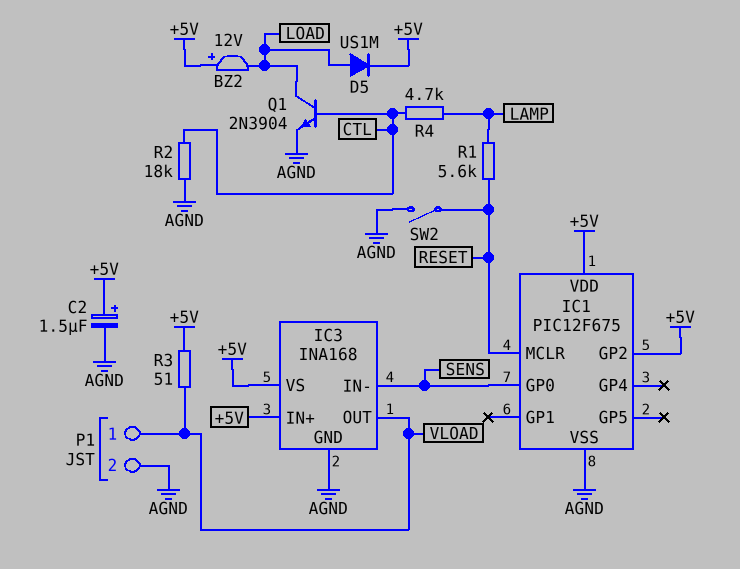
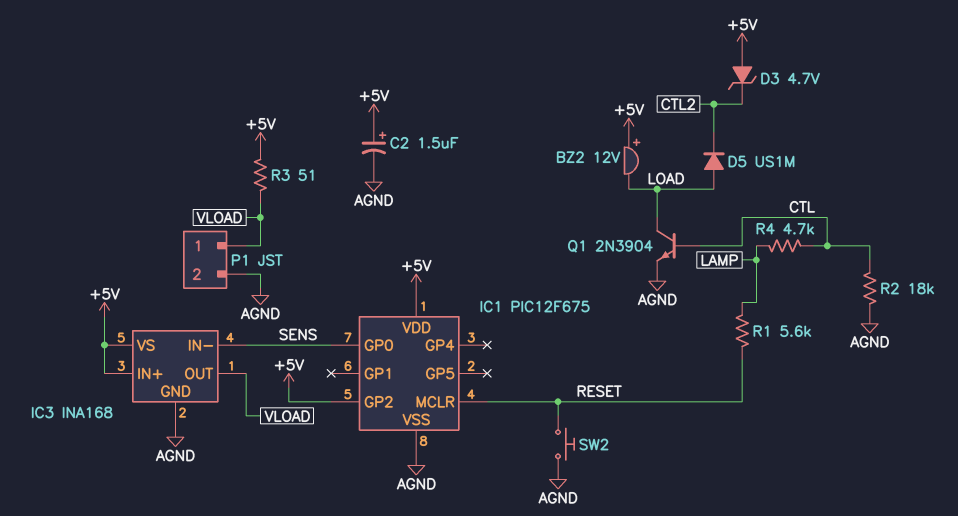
D3: none -> zener 4.7V (A +5V, K CTL2)
D5: diode US1M (A LOAD, K +5V) -> diode US1M (A LOAD, K CTL2)
SW2: switch (AGND, RESET) -> button (AGND, RESET)

